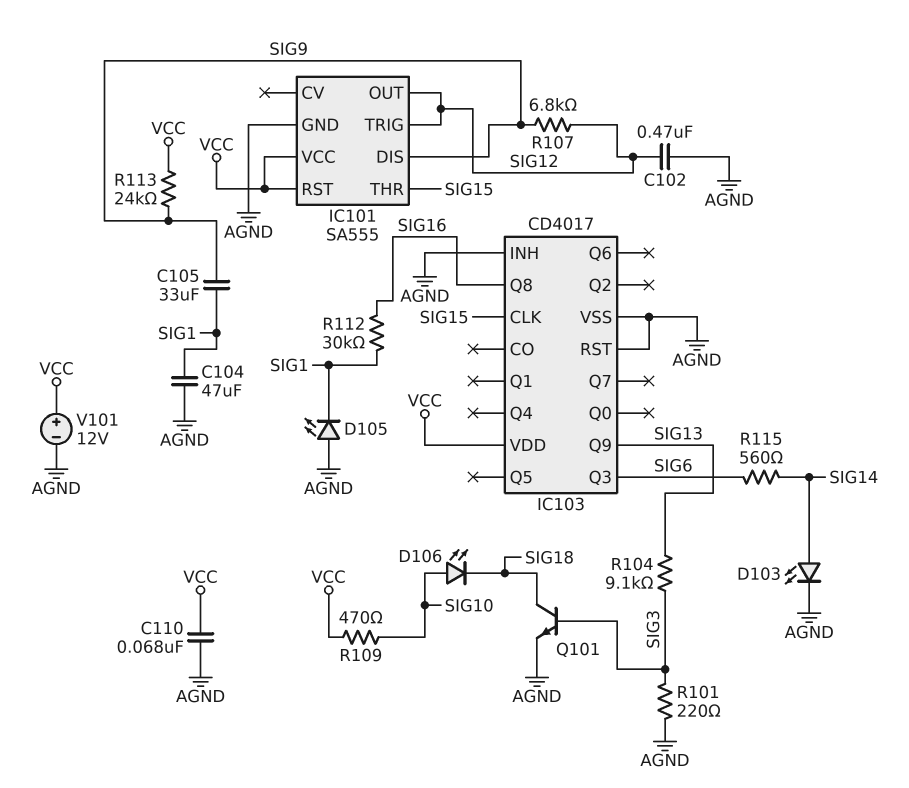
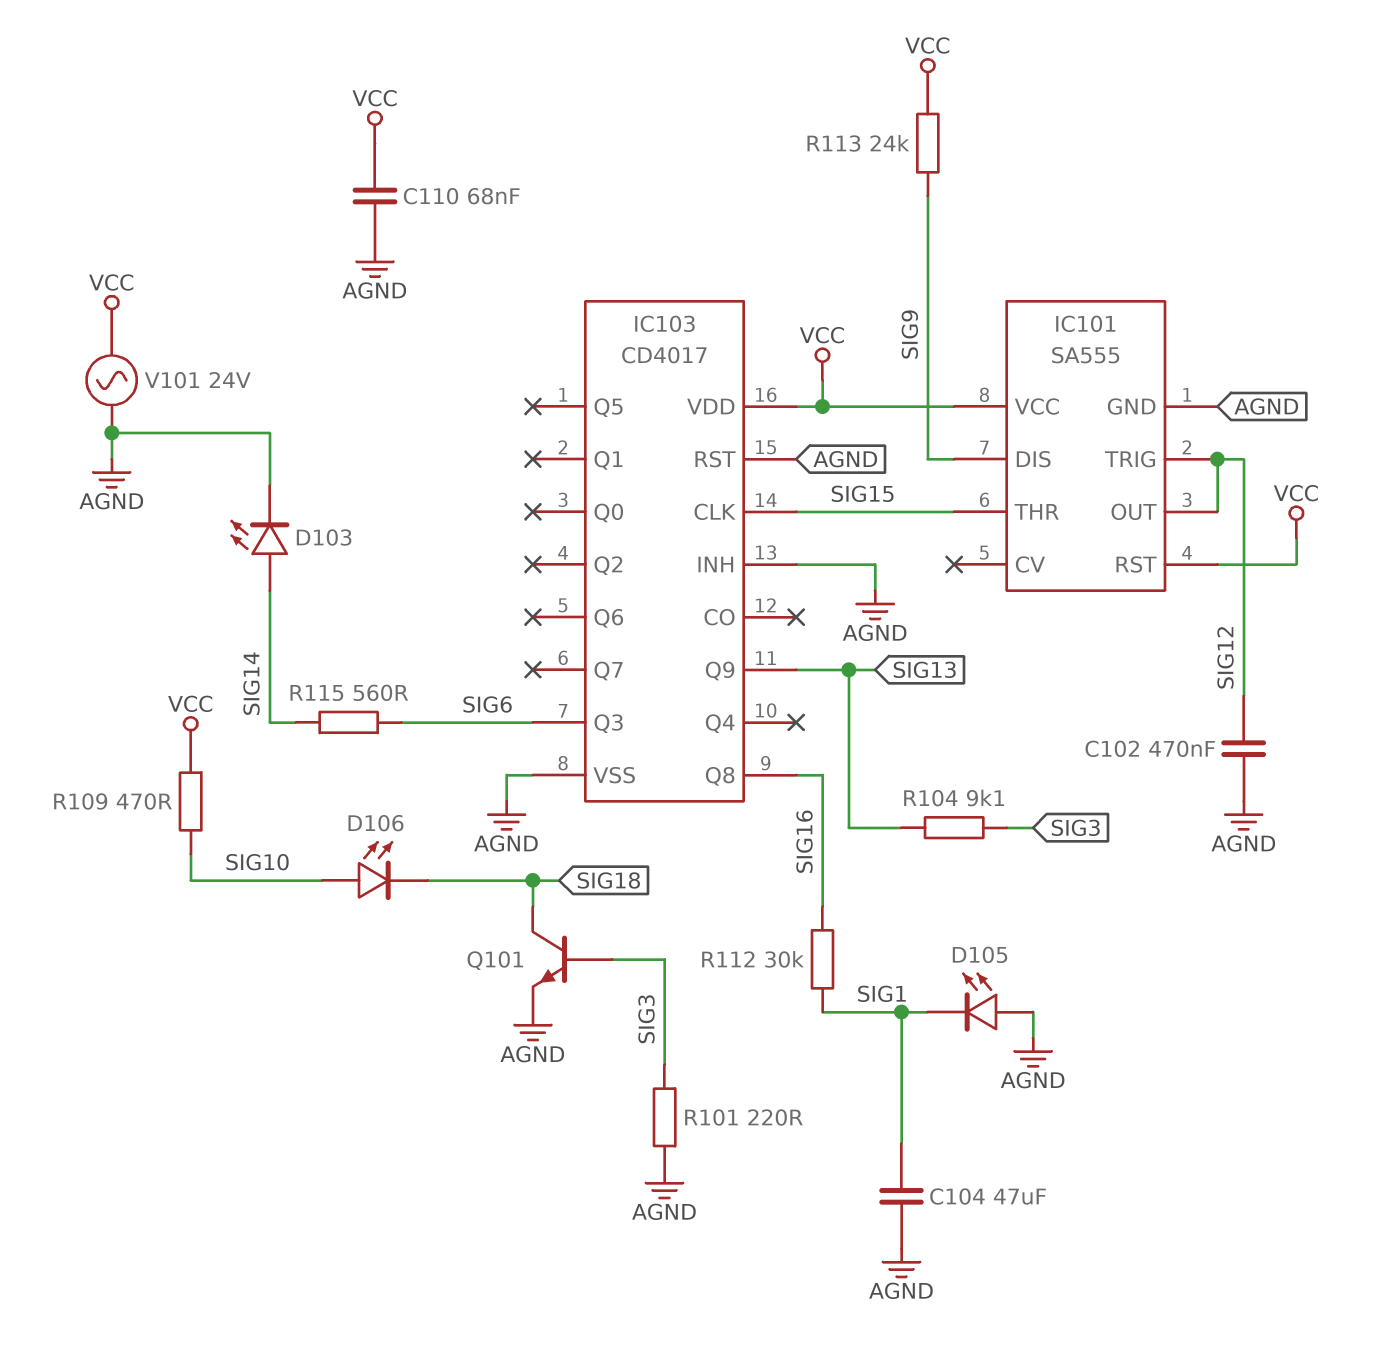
C105: 33uF (SIG1, SIG9) -> none
R107: 6.8k (SIG9, SIG12) -> none
V101: 12V (plus VCC, minus AGND) -> AC 24V (AGND, VCC)

